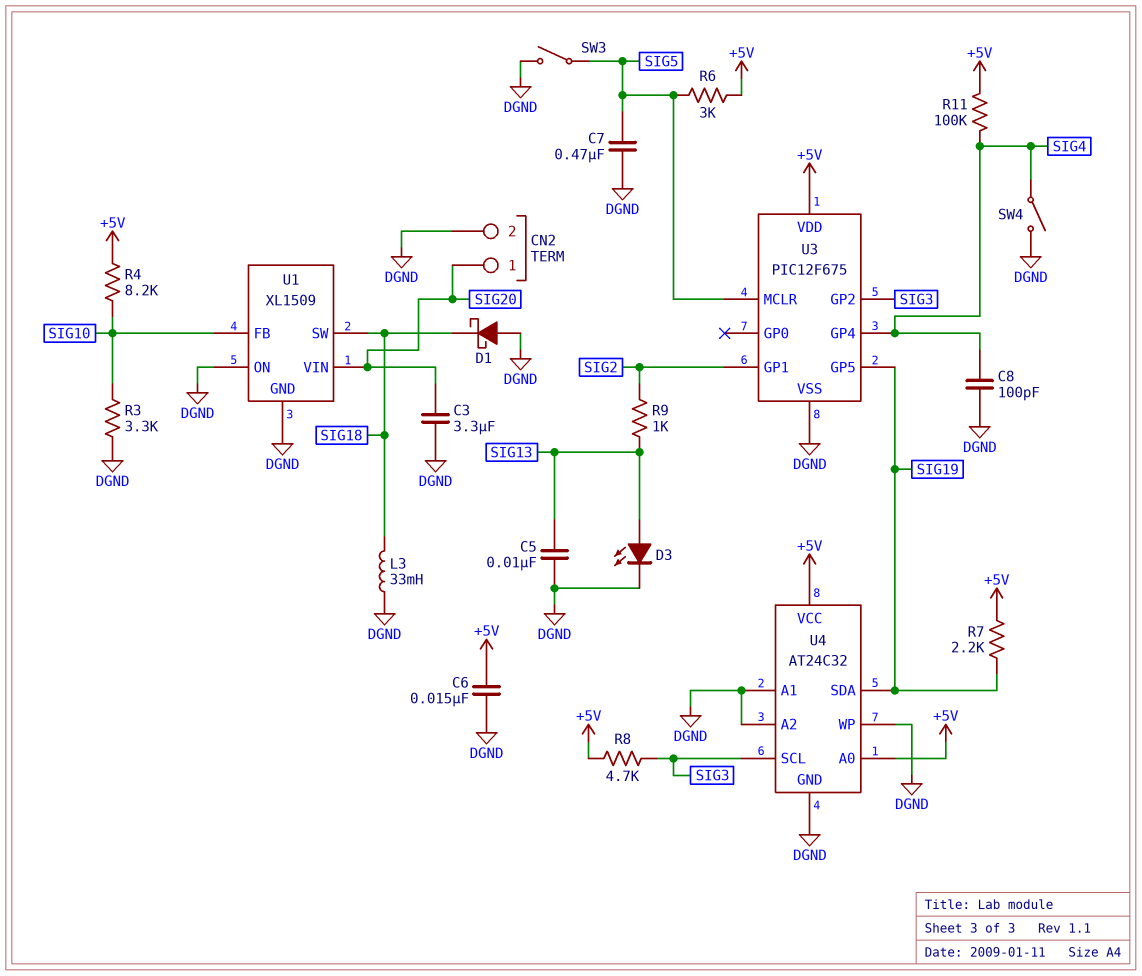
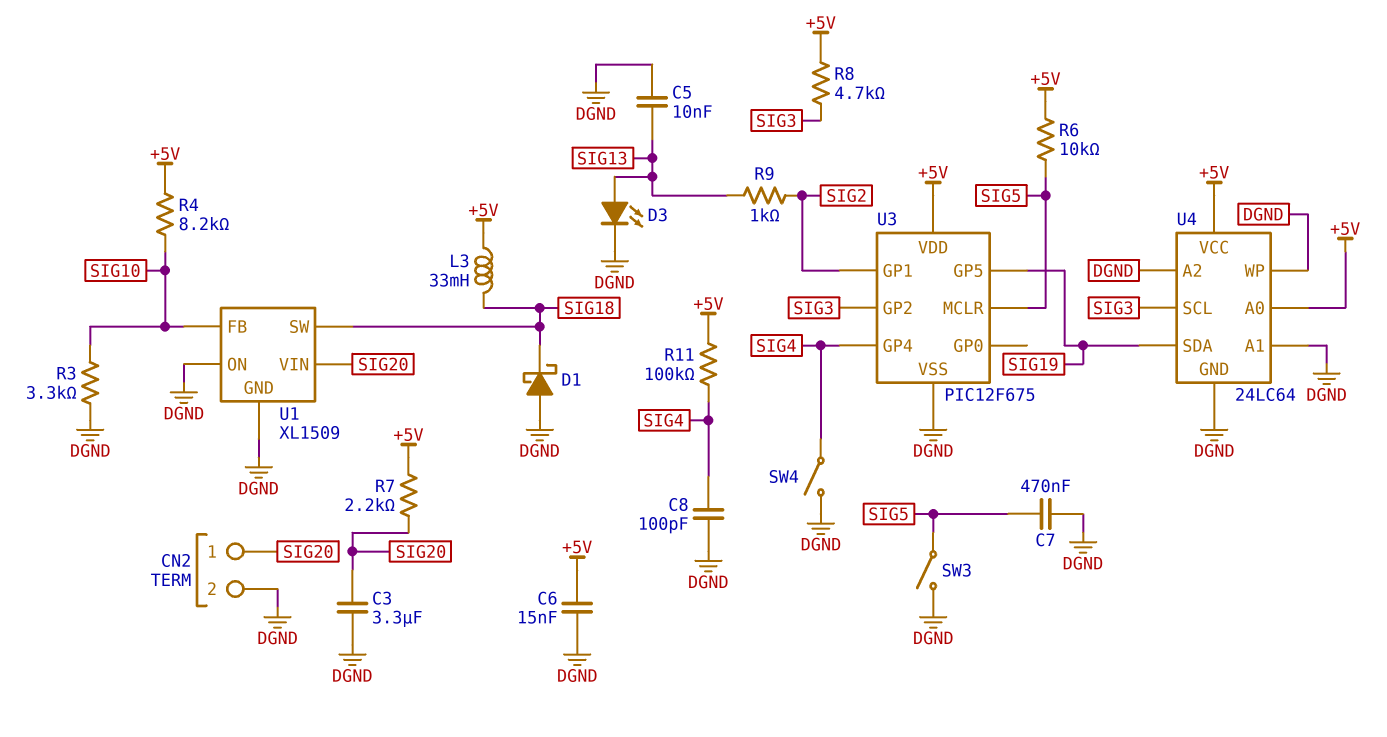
L3: 33mH (DGND, SIG18) -> 33mH (+5V, SIG18)
R6: 3k (+5V, SIG5) -> 10k (+5V, SIG5)
R7: 2.2k (+5V, SIG19) -> 2.2k (+5V, SIG20)
U4: AT24C32 -> 24LC64

